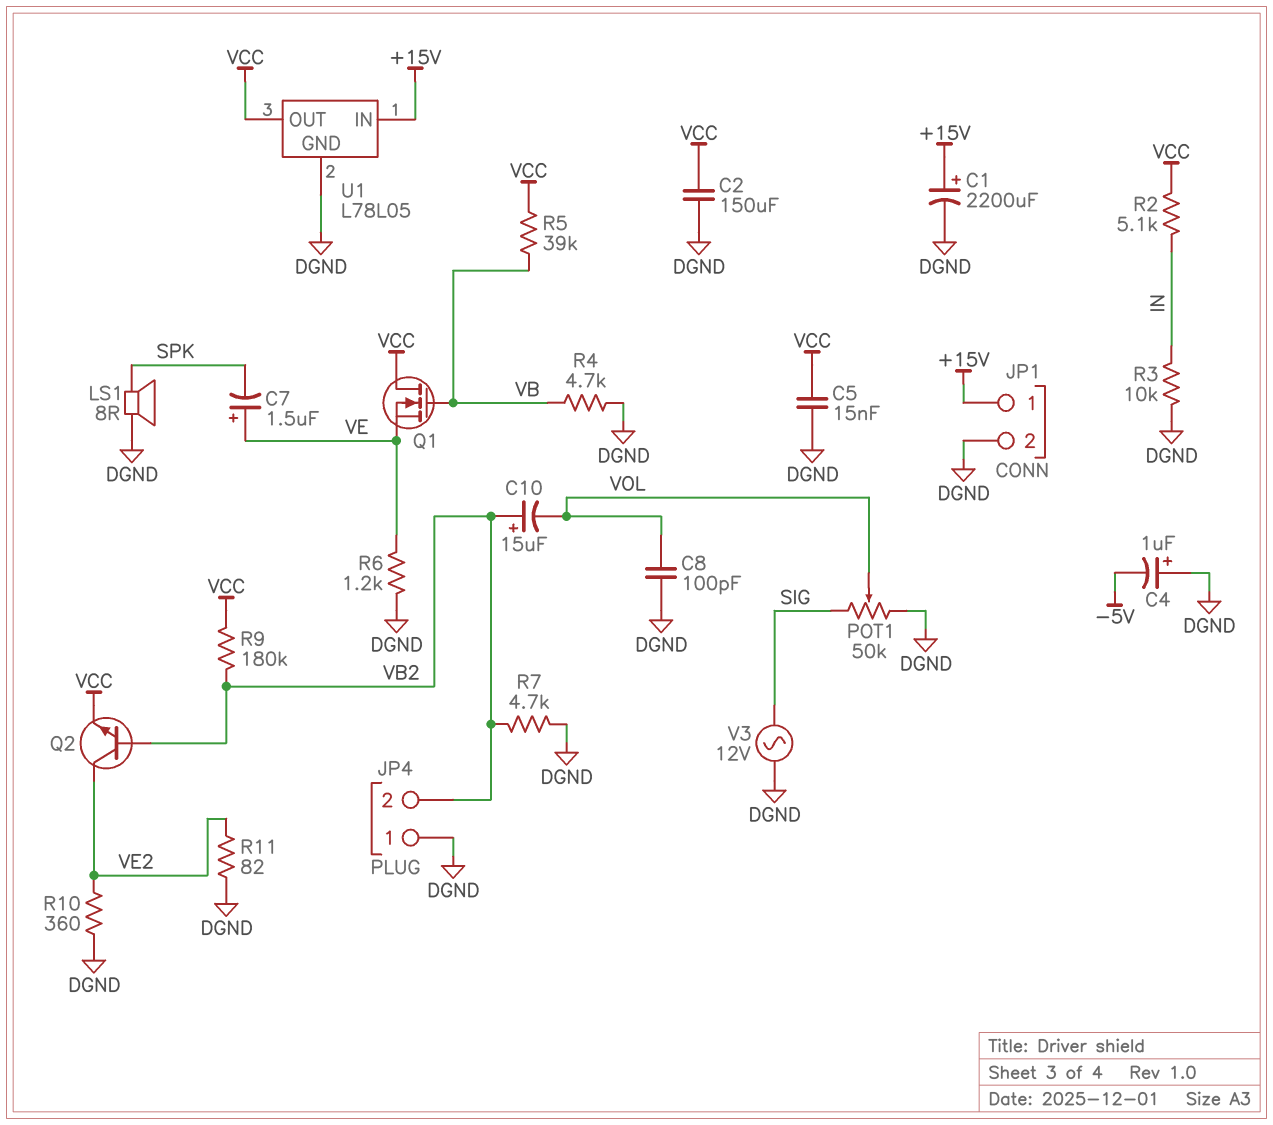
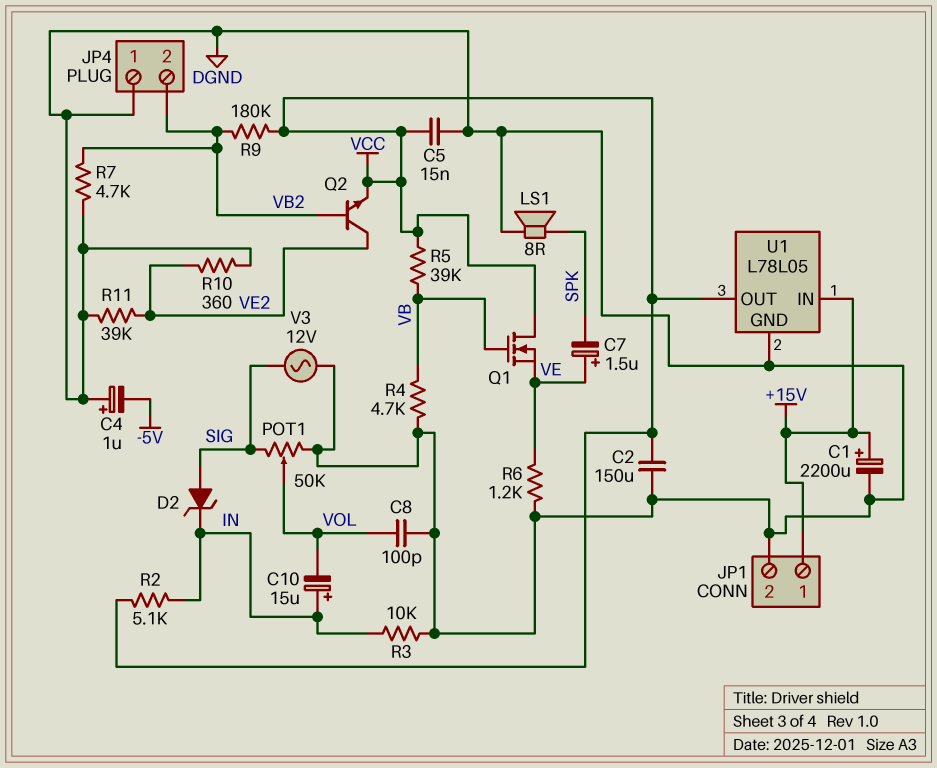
C10: 15uF (plus VB2, minus VOL) -> 15uF (plus IN, minus VOL)
D2: none -> zener (A SIG, K IN)
R11: 82 (DGND, VE2) -> 39k (DGND, VE2)

